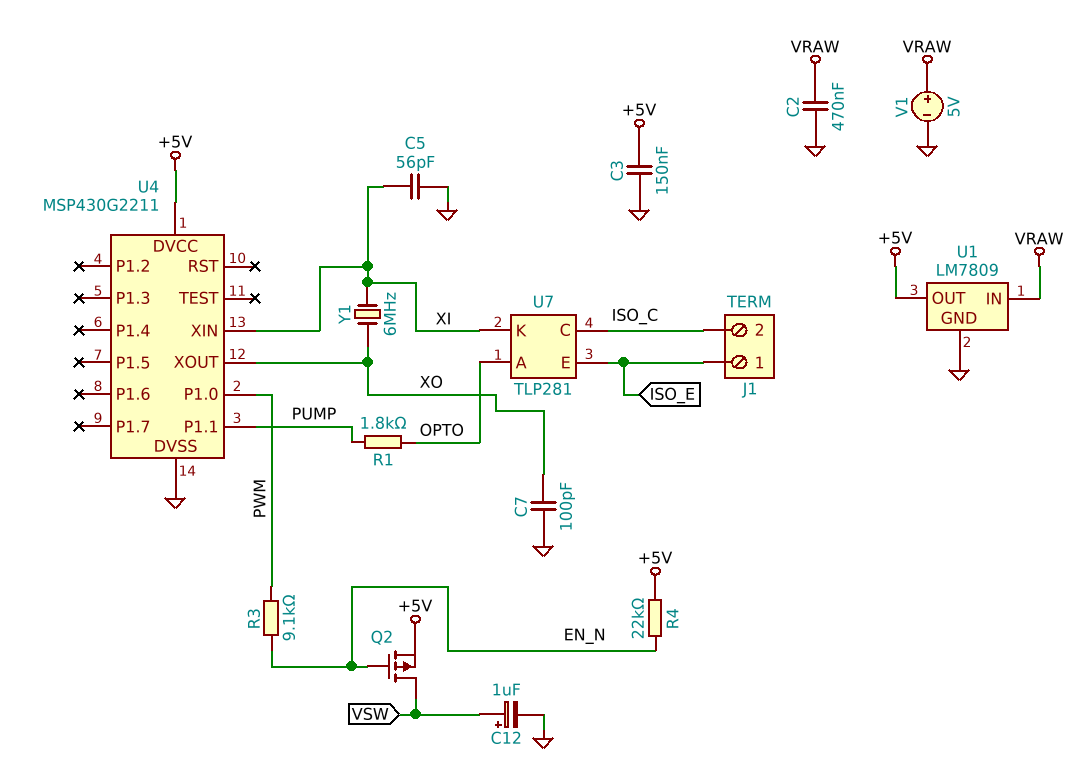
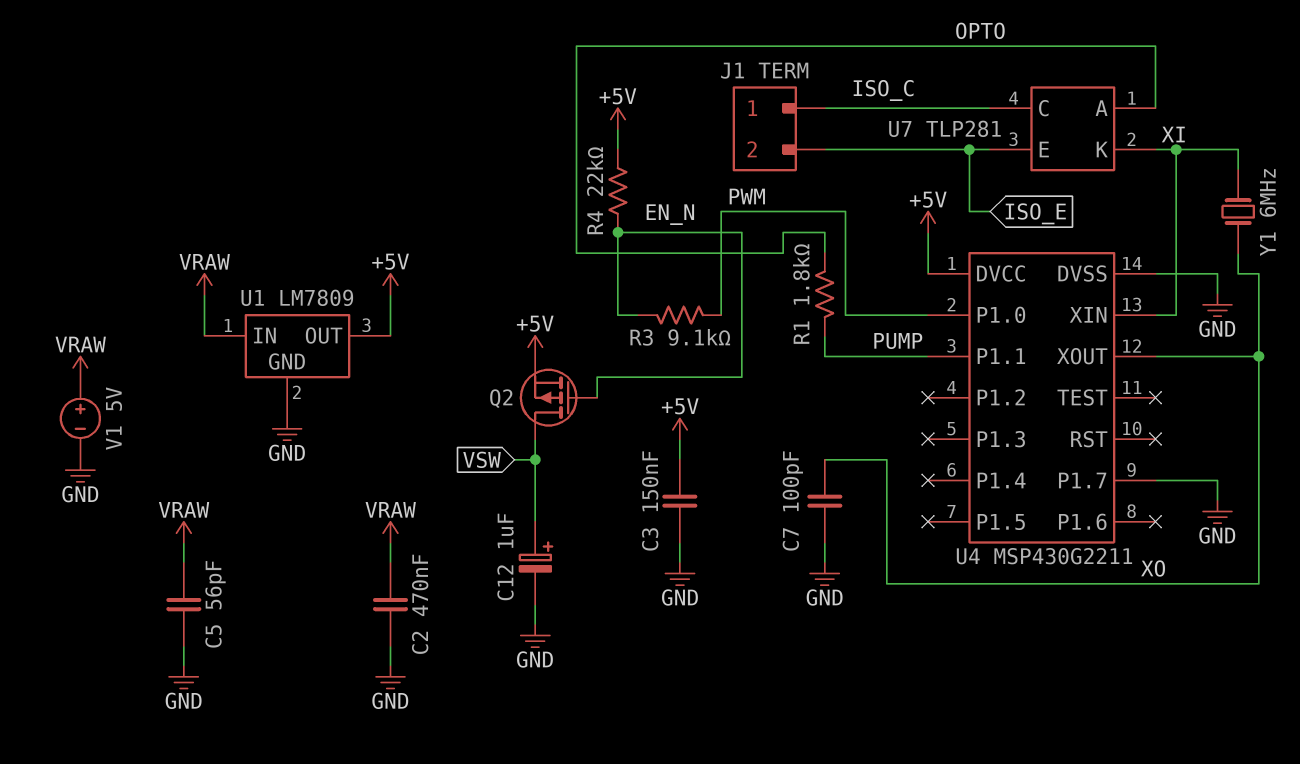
C5: 56pF (GND, XI) -> 56pF (GND, VRAW)
J1 pin 1: ISO_E -> ISO_C
J1 pin 2: ISO_C -> ISO_E
U4 pin P1.7: none -> GND

